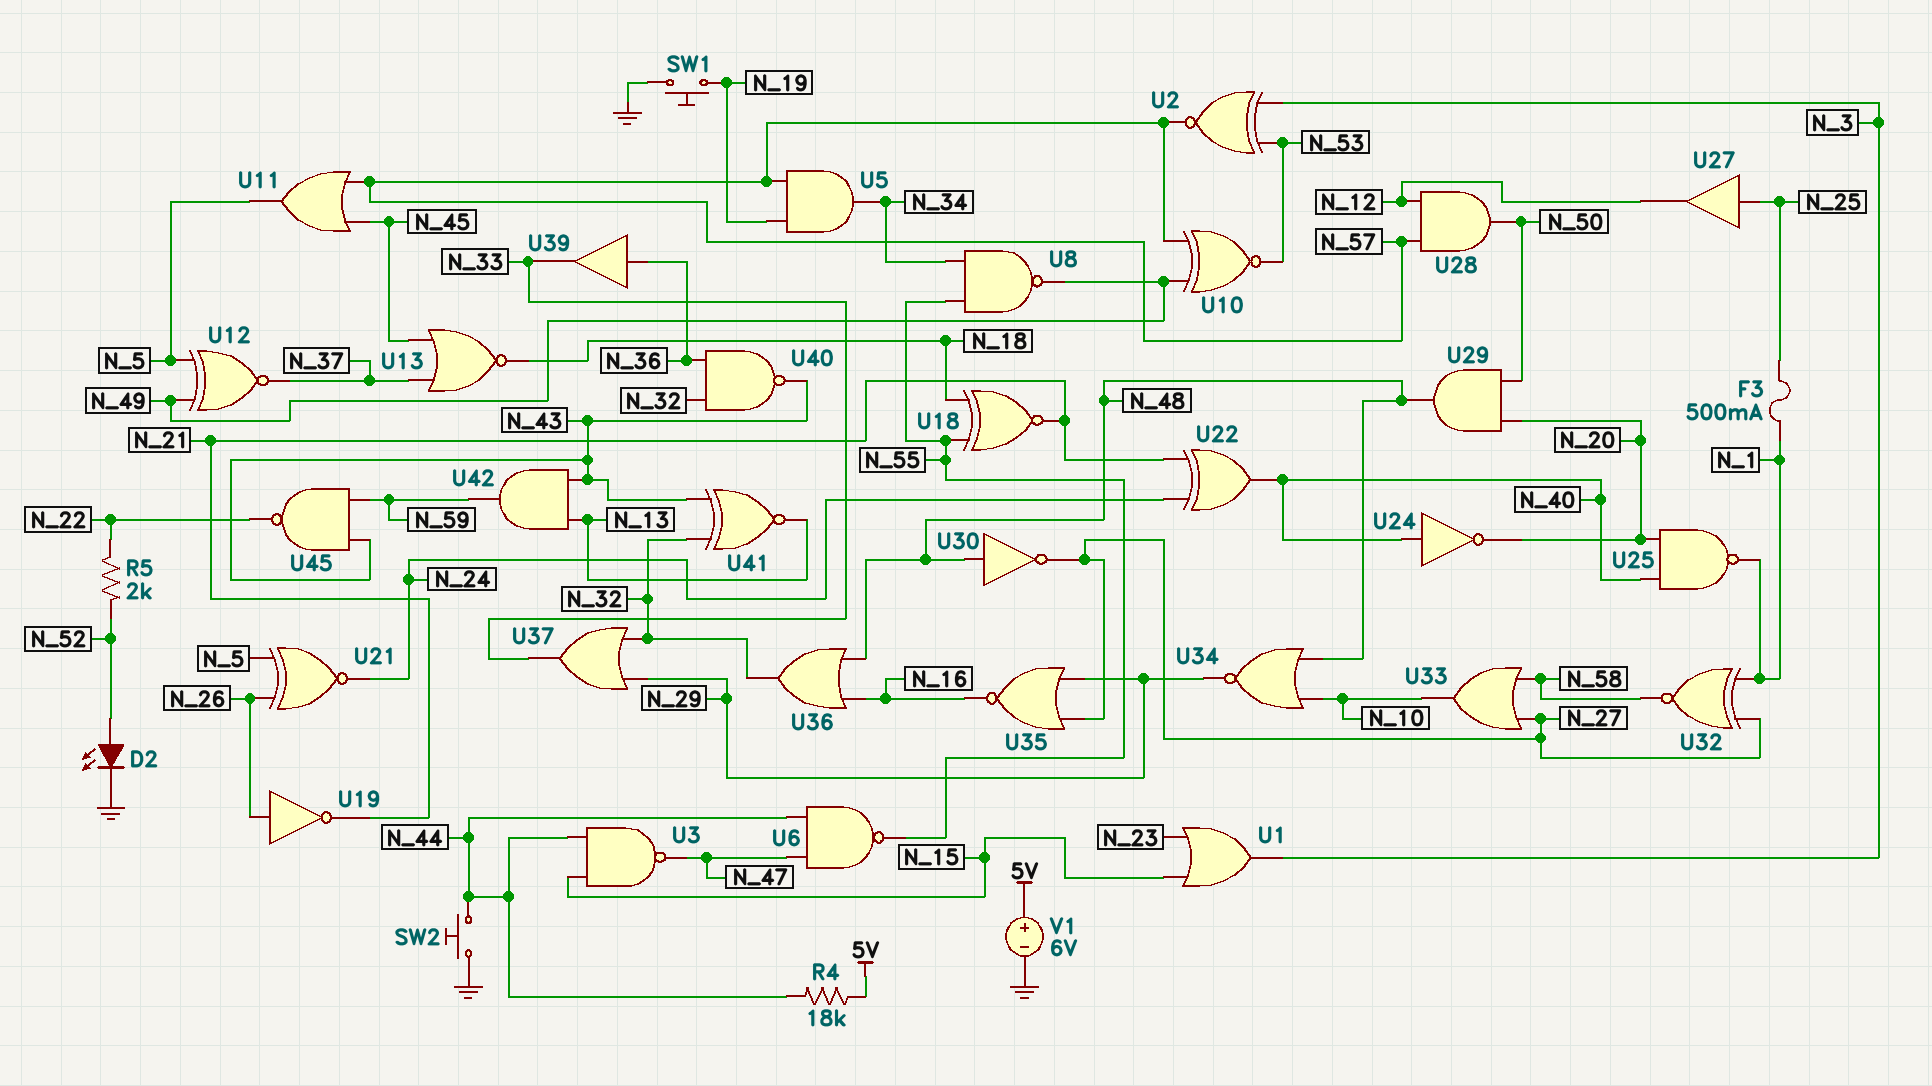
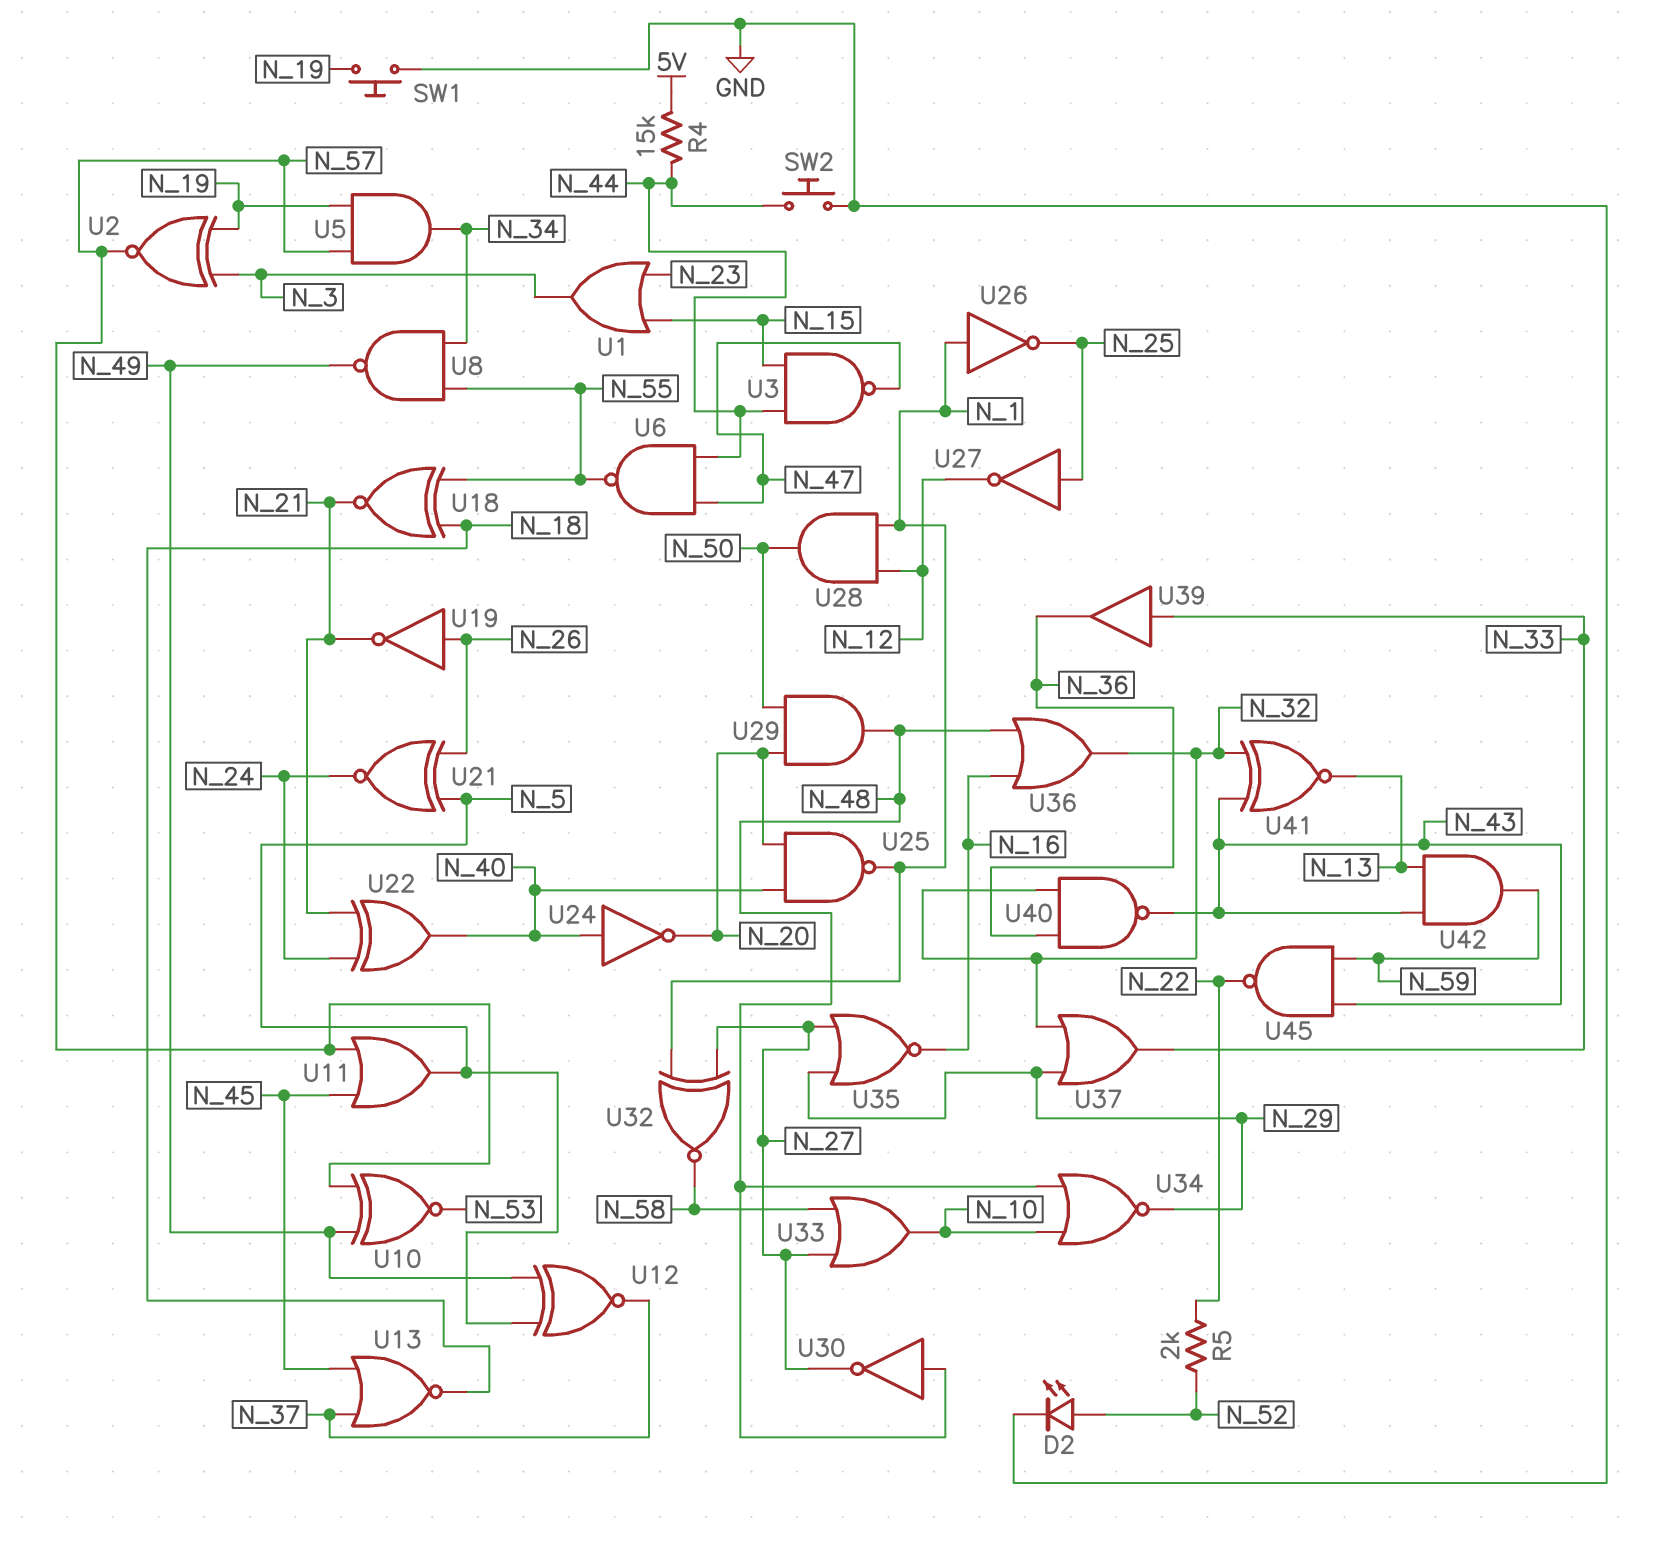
F3: 500mA (N_1, N_25) -> none
R4: 18k (5V, N_44) -> 15k (5V, N_44)
U2: XNOR (in N_3, in N_53, out N_57) -> XNOR (in N_3, in N_19, out N_57)
U26: none -> NOT (in N_1, out N_25)
U27: buffer (in N_25, out N_12) -> NOT (in N_25, out N_12)
U28: AND (in N_12, in N_57, out N_50) -> AND (in N_1, in N_12, out N_50)
U39: buffer (in N_36, out N_33) -> buffer (in N_33, out N_36)
V1: 6V (plus 5V, minus GND) -> none

